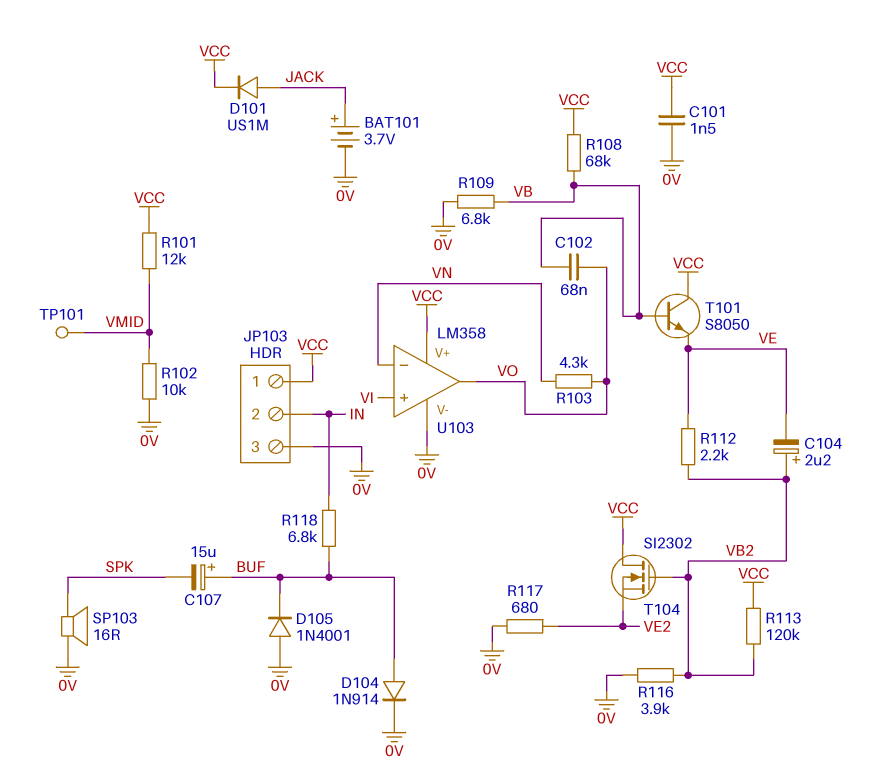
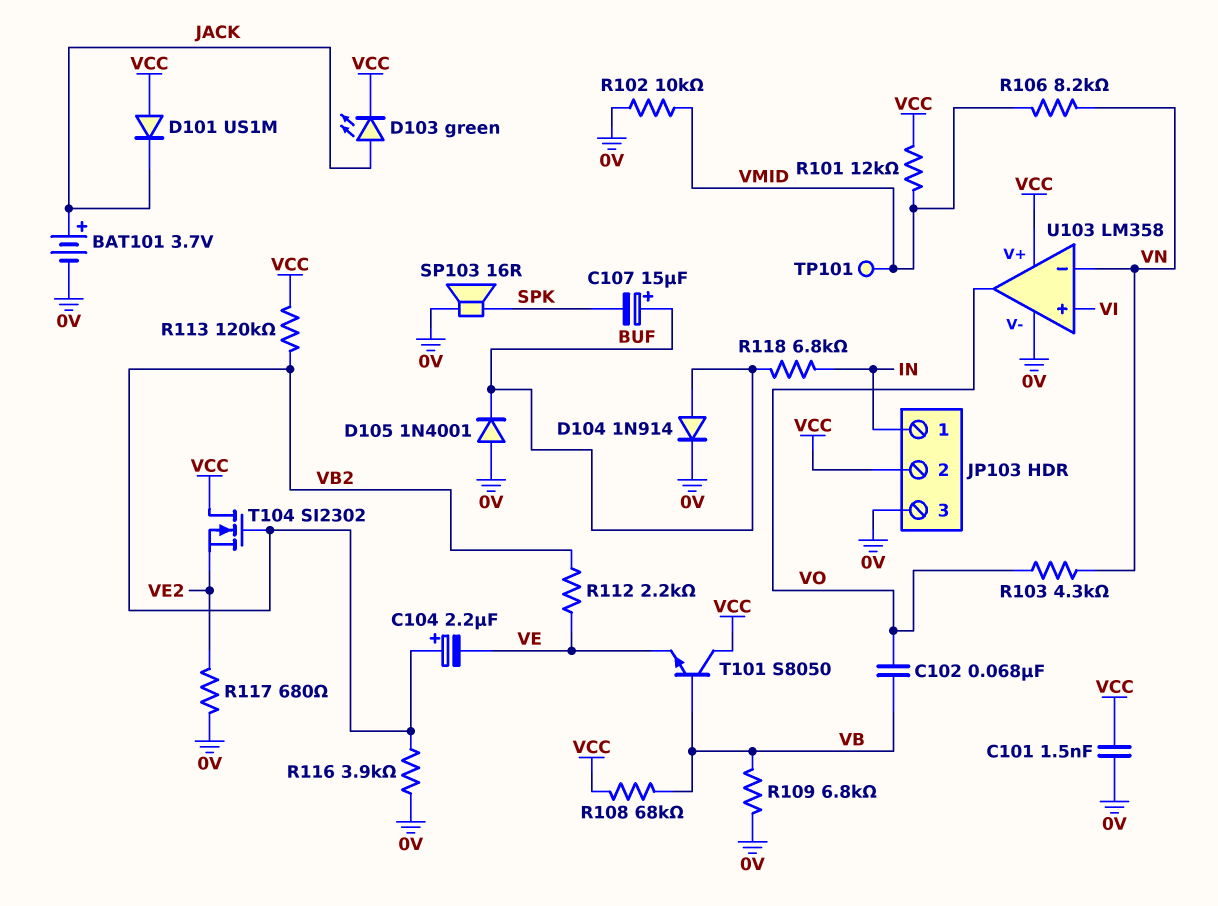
D101: diode US1M (A JACK, K VCC) -> diode US1M (A VCC, K JACK)
D103: none -> LED green (A JACK, K VCC)
JP103 pin 1: VCC -> IN
JP103 pin 2: IN -> VCC
R106: none -> 8.2k (VMID, VN)

